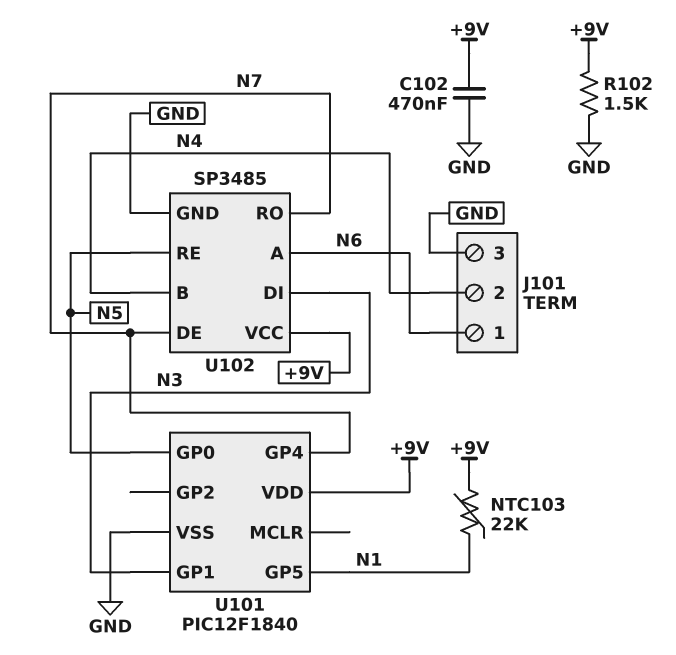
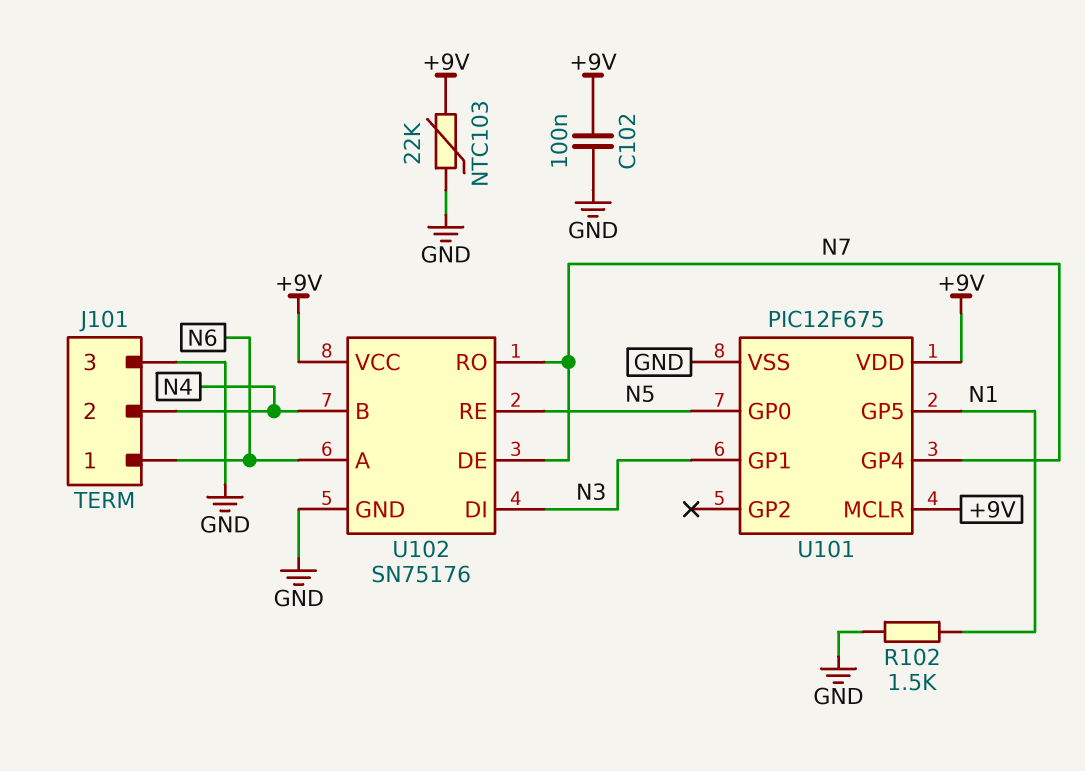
C102: 470nF (+9V, GND) -> 100nF (+9V, GND)
NTC103: 22k (+9V, N1) -> 22k (+9V, GND)
R102: 1.5k (+9V, GND) -> 1.5k (GND, N1)
U101: PIC12F1840 -> PIC12F675
U101 pin MCLR: none -> +9V
U102: SP3485 -> SN75176

